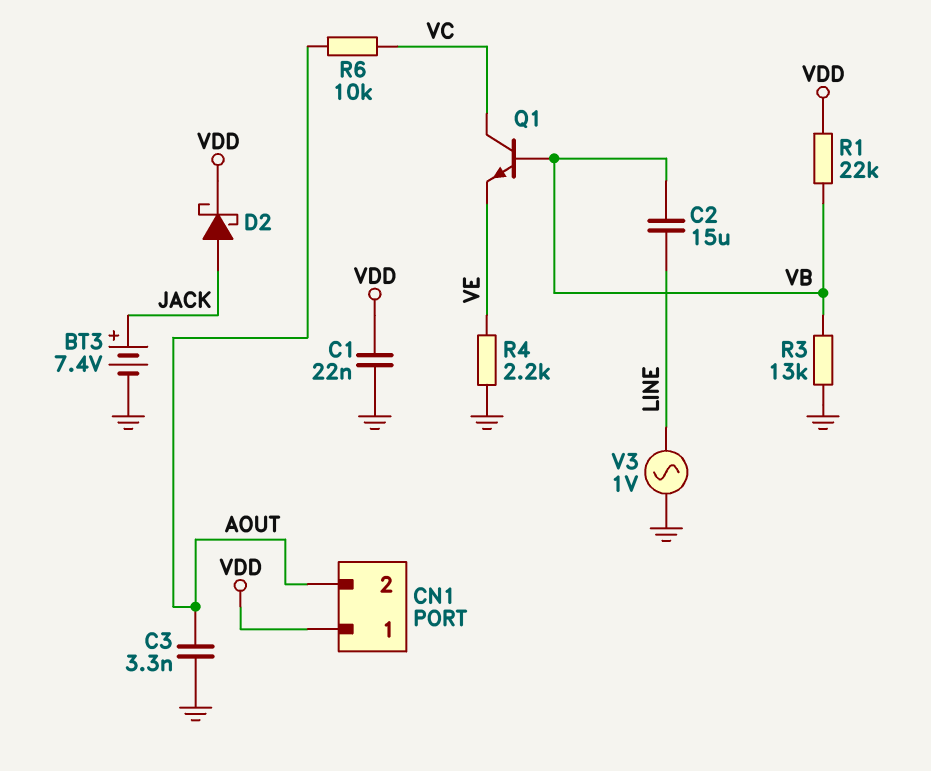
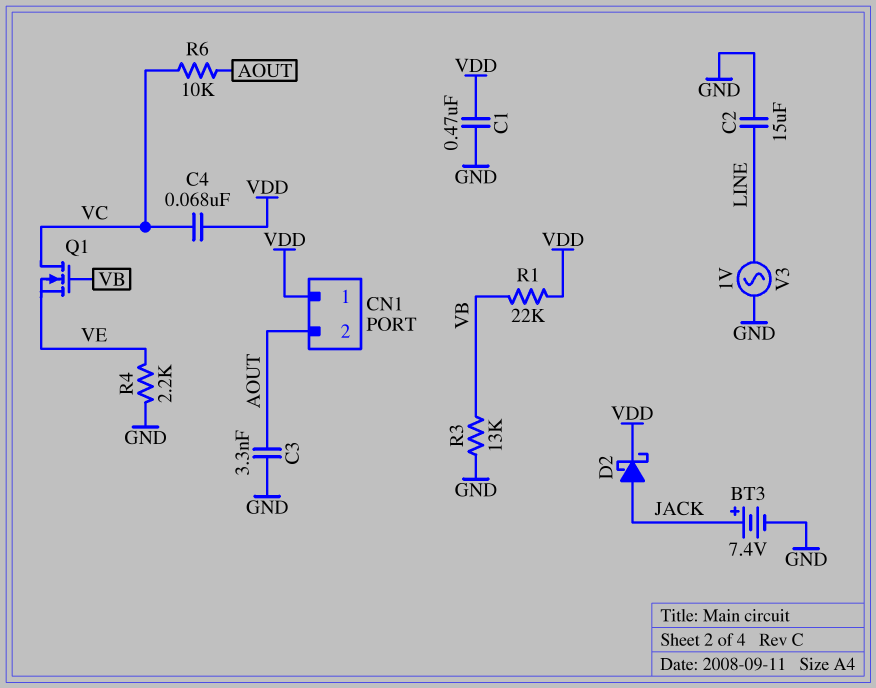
C1: 22nF (GND, VDD) -> 470nF (GND, VDD)
C2: 15uF (LINE, VB) -> 15uF (GND, LINE)
C4: none -> 68nF (VC, VDD)
Q1: NPN (B VB, C VC, E VE) -> NMOS (G VB, D VC, S VE)

